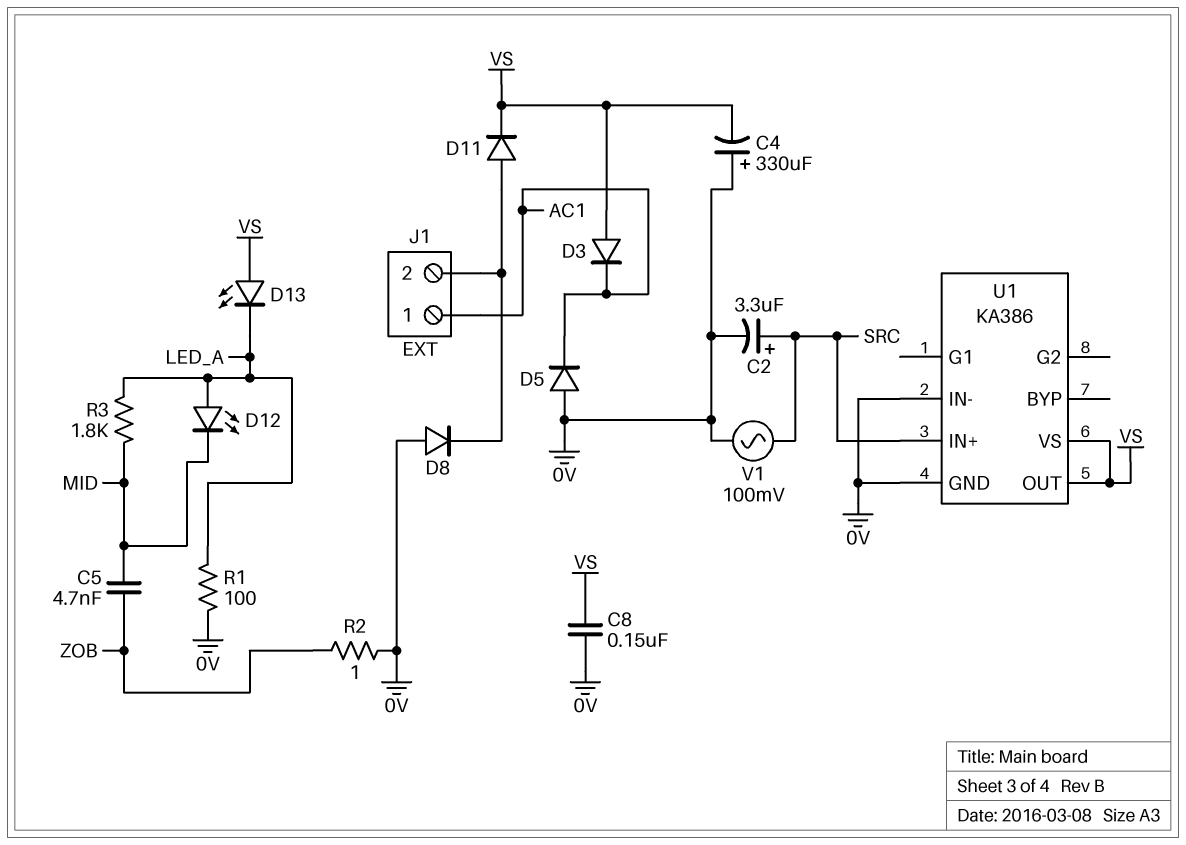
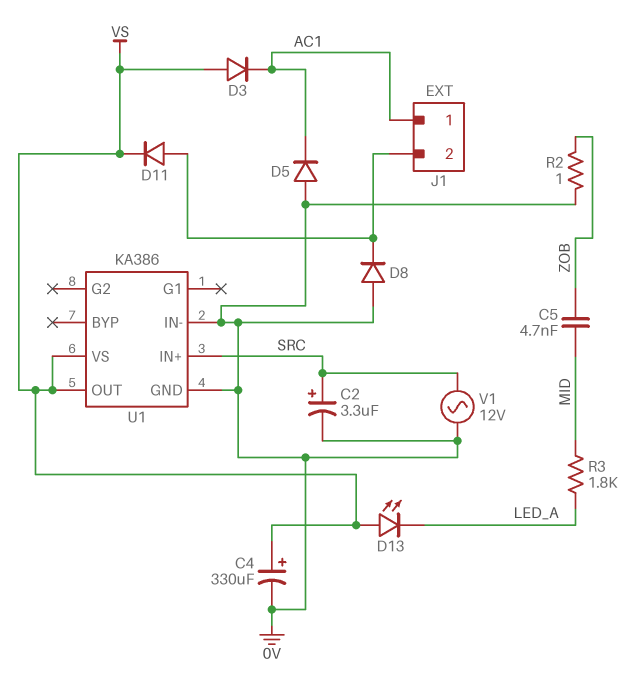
C4: 330uF (plus 0V, minus VS) -> 330uF (plus VS, minus 0V)
C8: 150nF (0V, VS) -> none
D12: LED (A LED_A, K MID) -> none
R1: 100 (0V, LED_A) -> none
V1: AC 100mV (0V, SRC) -> AC 12V (0V, SRC)

